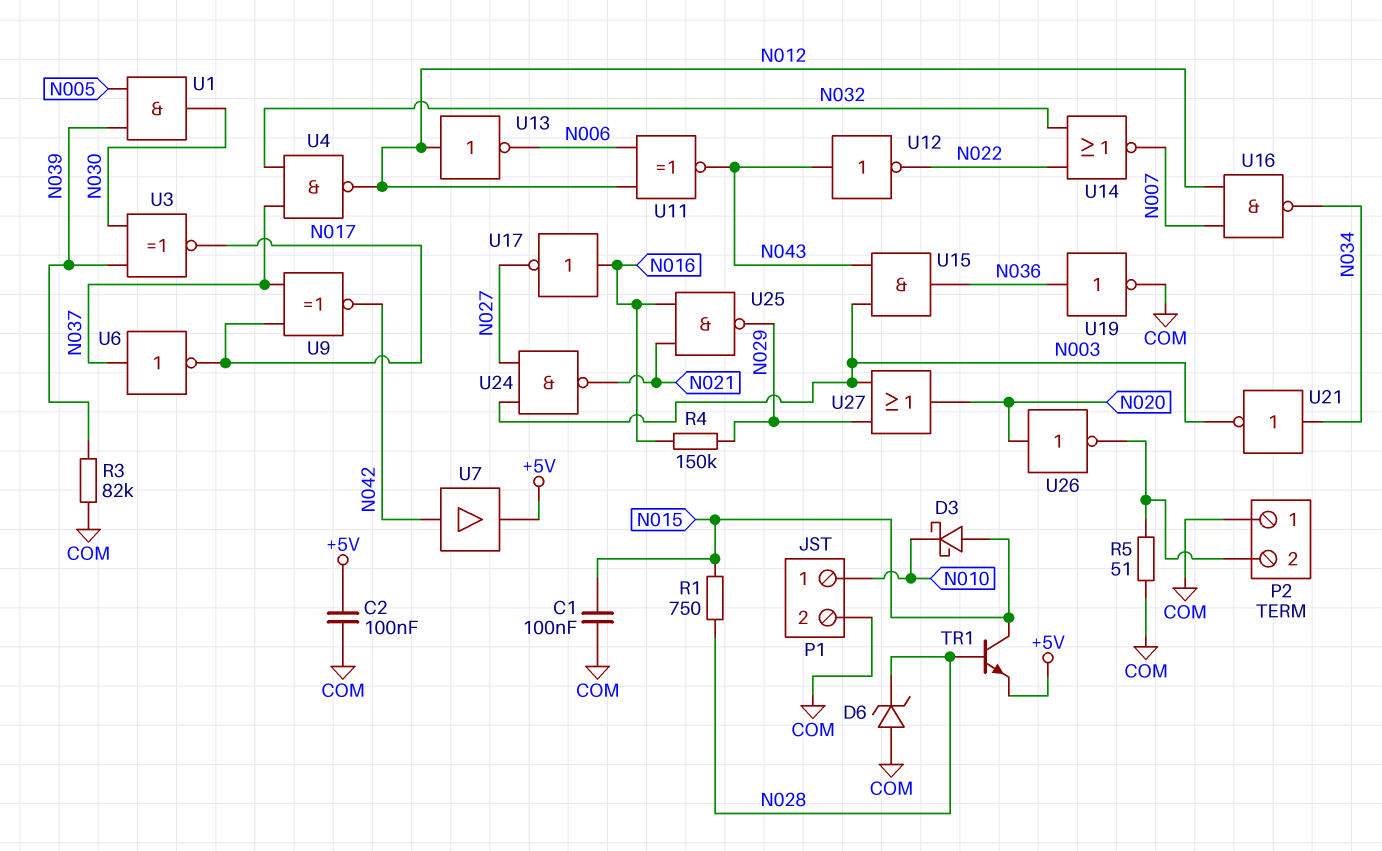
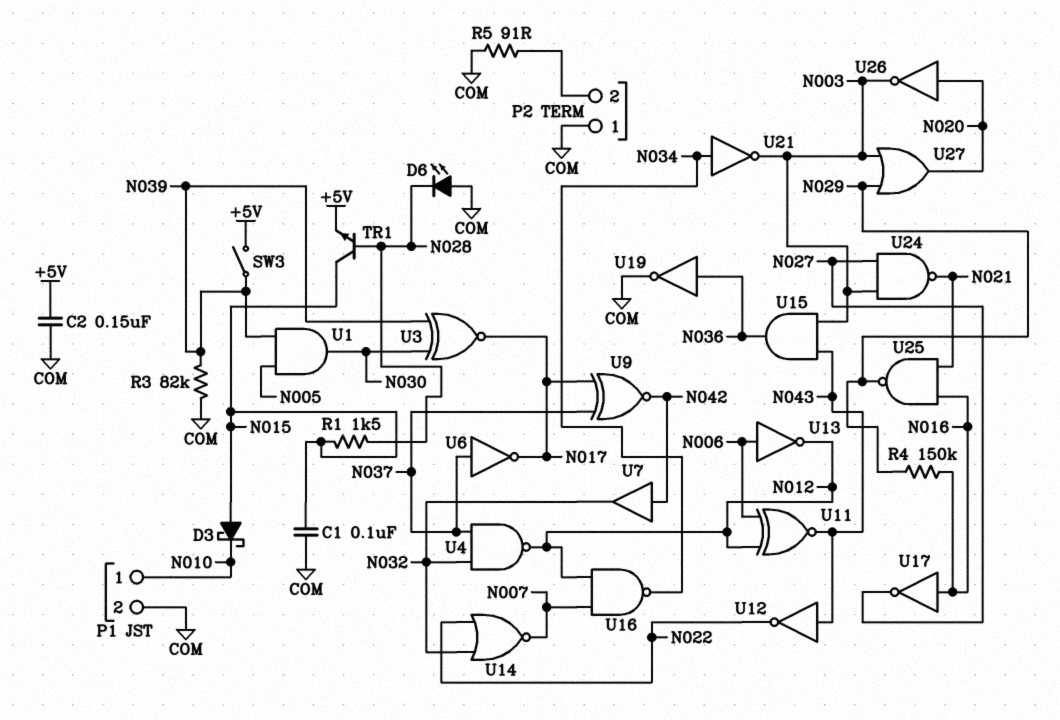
C2: 100nF (+5V, COM) -> 150nF (+5V, COM)
D6: zener (A COM, K N028) -> LED (A COM, K N028)
R1: 750 (N015, N028) -> 1.5k (N015, N028)
R5: 51 (COM, P2/2) -> 91 (COM, P2/2)
SW3: none -> switch (+5V, N039)
U7: buffer (in N042, out +5V) -> buffer (in N042, out N032)
U13: NOT (in N012, out N006) -> NOT (in N006, out N012)
U26: NOT (in N020, out P2/2) -> NOT (in N020, out N003)

